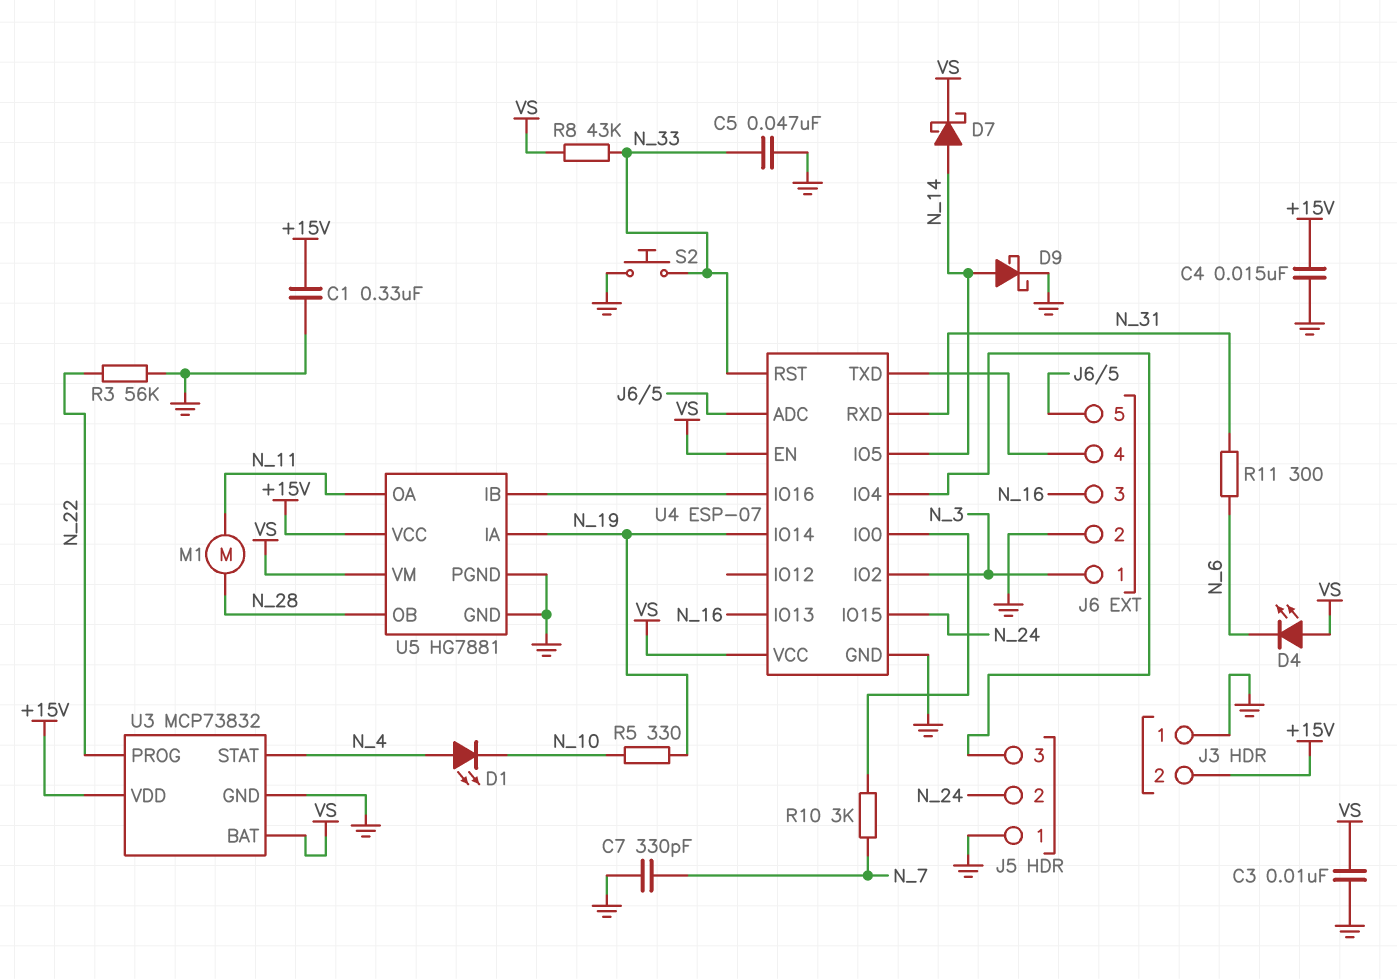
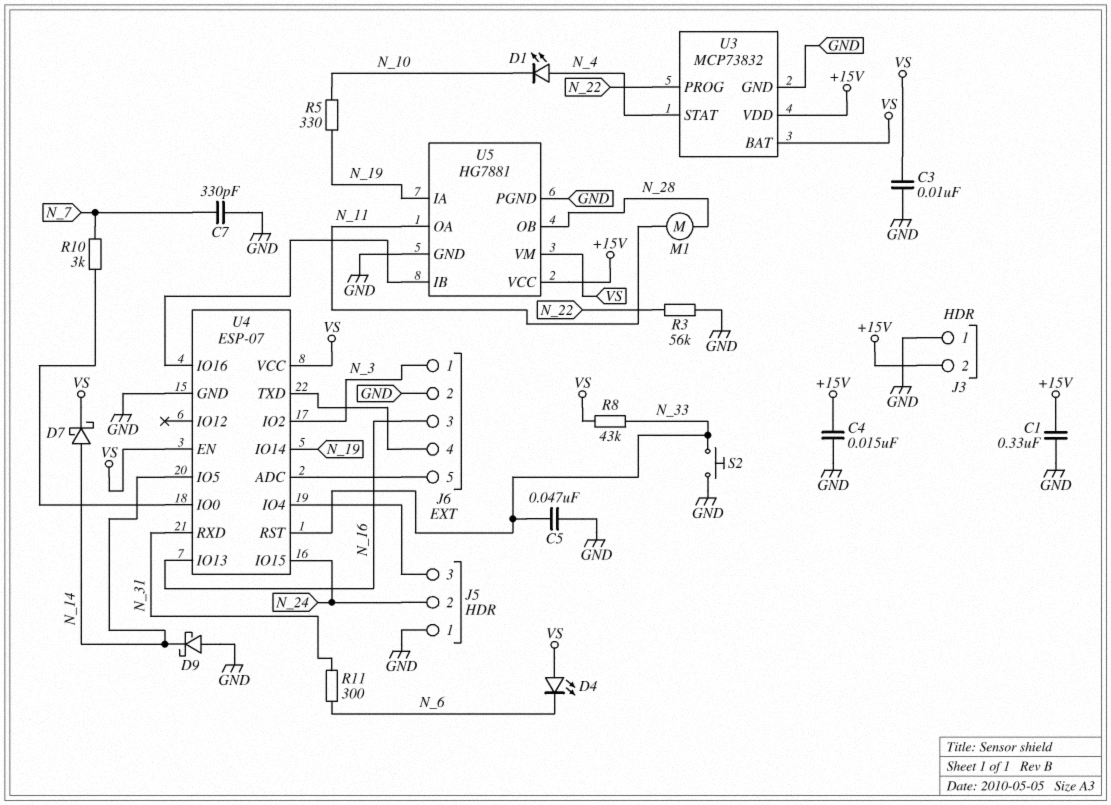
D9: schottky (A N_14, K GND) -> schottky (A GND, K N_14)

